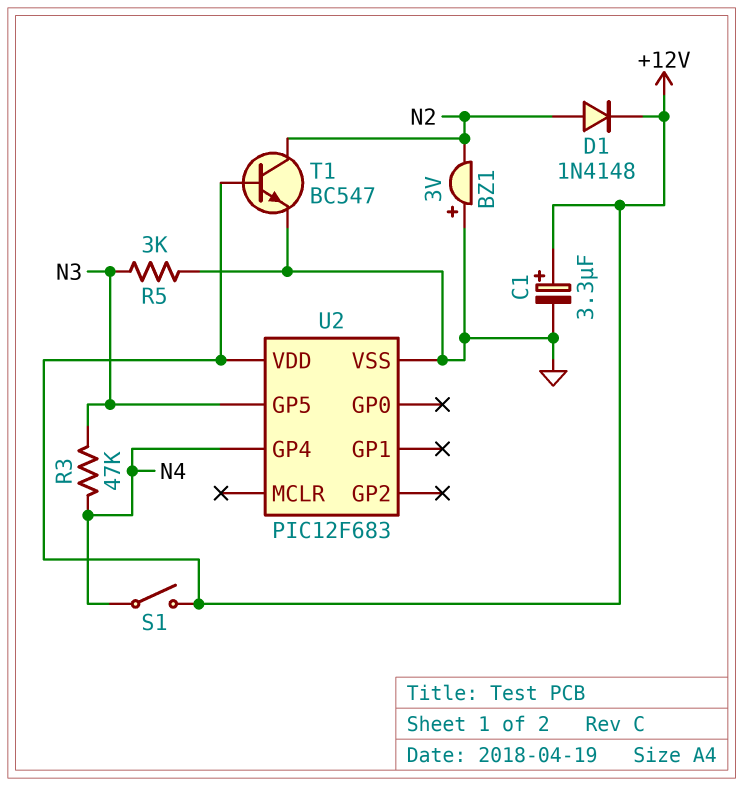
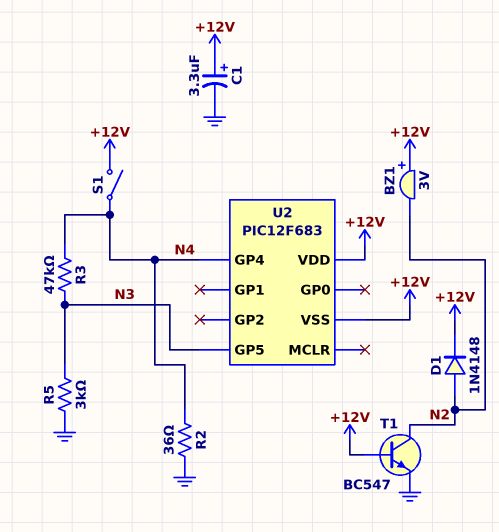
BZ1: buzzer 3V (plus GND, minus N2) -> buzzer 3V (plus +12V, minus N2)
R2: none -> 36 (GND, N4)
U2 pin VSS: GND -> +12V

